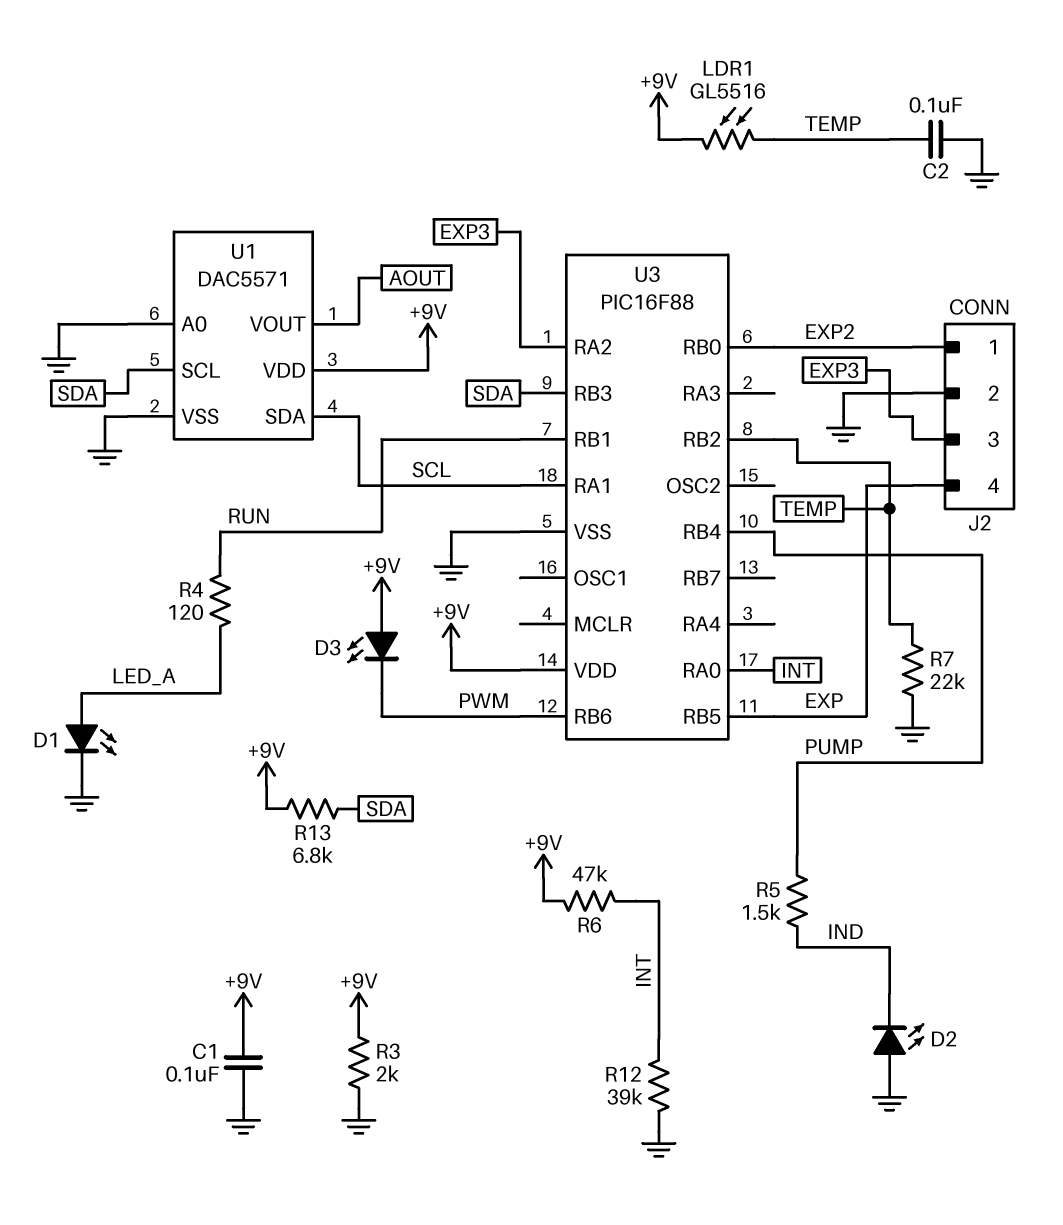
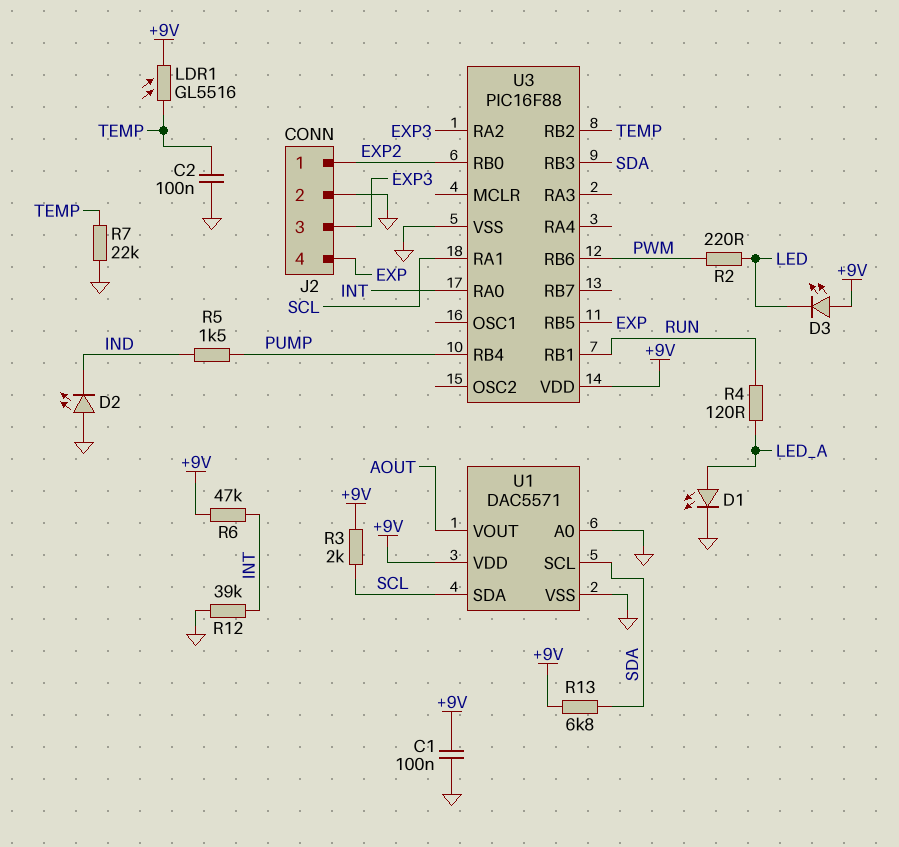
D3: LED (A +9V, K PWM) -> LED (A +9V, K LED)
R2: none -> 220 (LED, PWM)
R3: 2k (+9V, GND) -> 2k (+9V, SCL)

